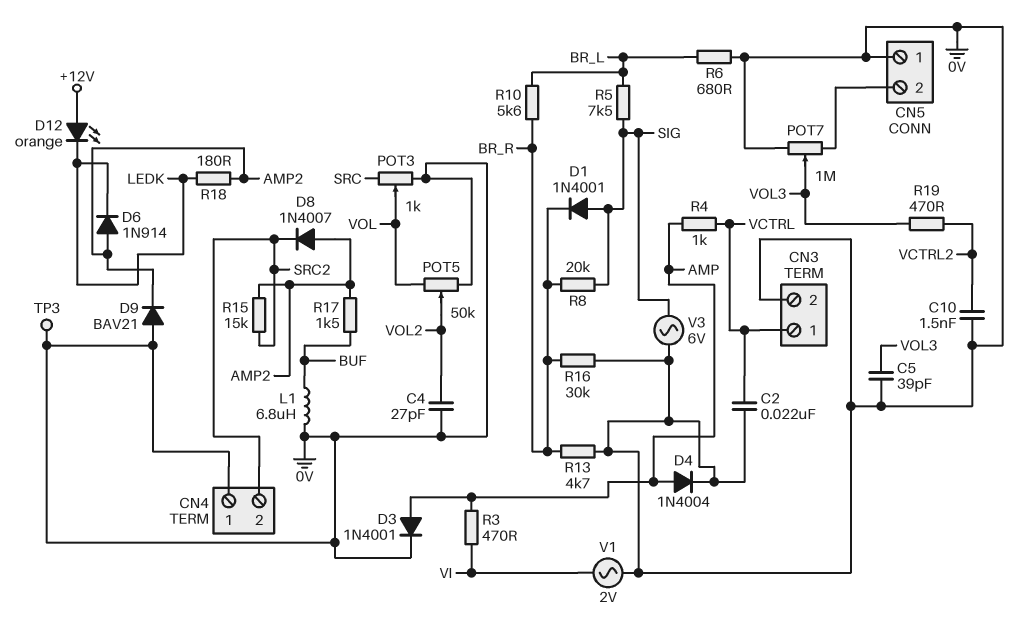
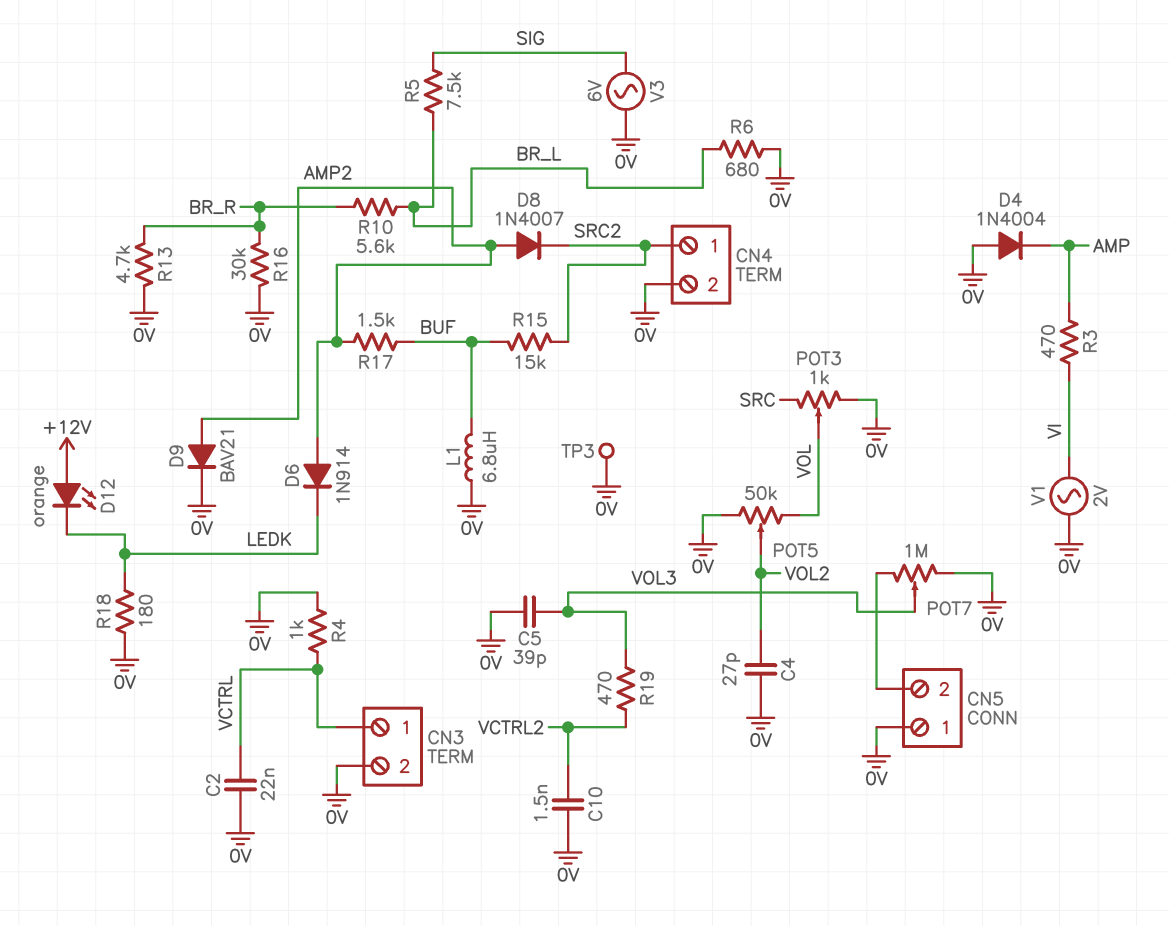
CN4 pin 1: 0V -> SRC2
CN4 pin 2: SRC2 -> 0V
D1: diode 1N4001 (A SIG, K BR_R) -> none
D3: diode 1N4001 (A AMP, K 0V) -> none
D4: diode 1N4004 (A AMP, K 0V) -> diode 1N4004 (A 0V, K AMP)
D9: diode BAV21 (A 0V, K AMP2) -> diode BAV21 (A AMP2, K 0V)
R4: 1k (AMP, VCTRL) -> 1k (0V, VCTRL)
R8: 20k (BR_R, SIG) -> none
R15: 15k (AMP2, SRC2) -> 15k (BUF, SRC2)
R18: 180 (AMP2, LEDK) -> 180 (0V, LEDK)

